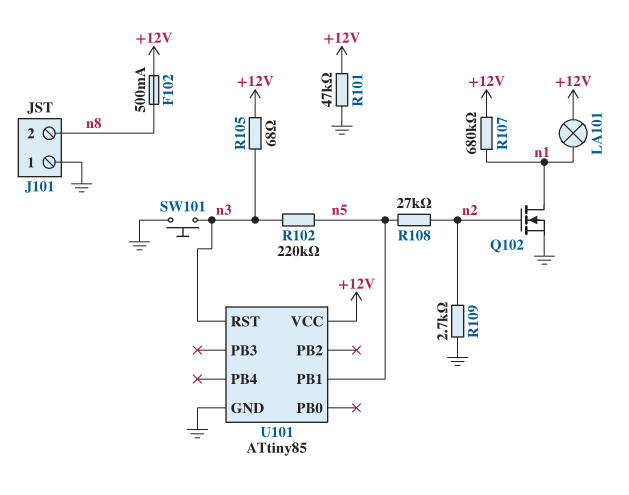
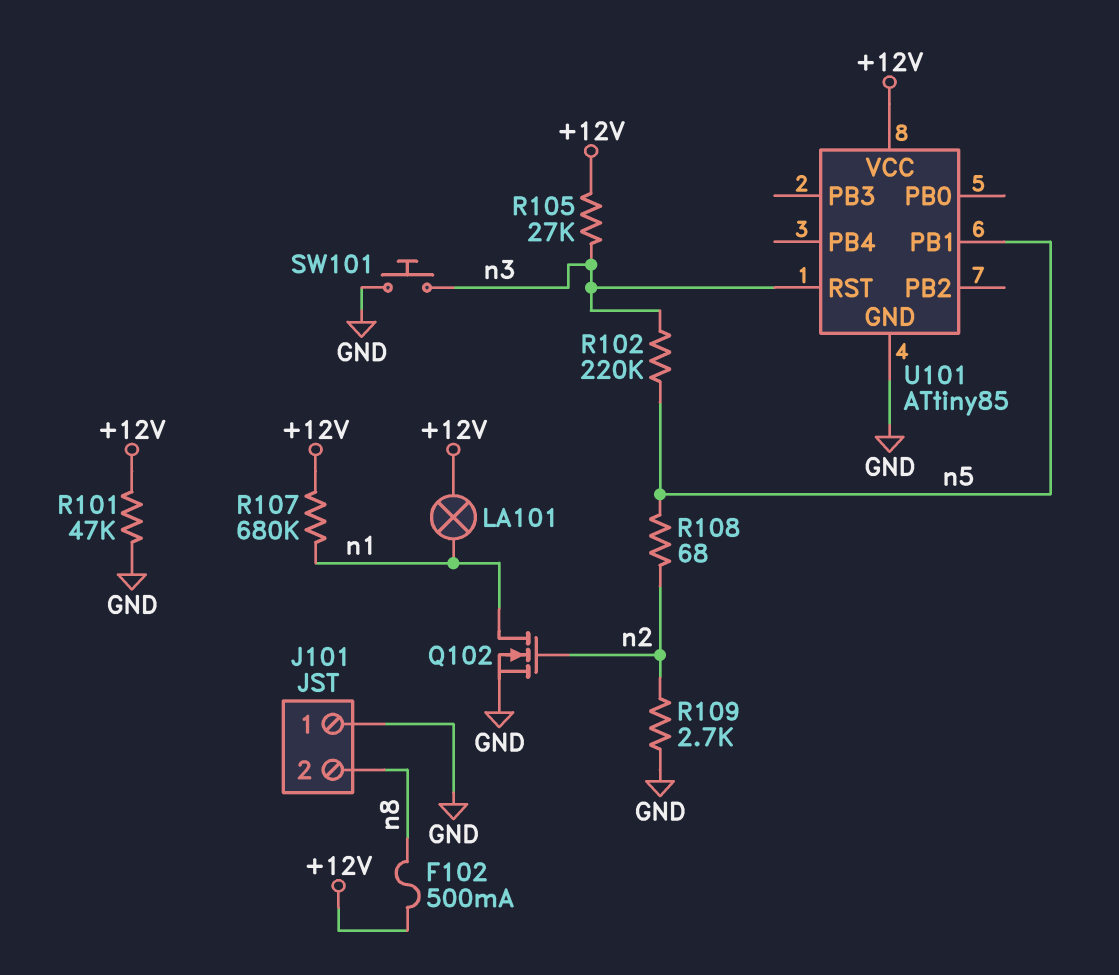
R105: 68 (+12V, n3) -> 27k (+12V, n3)
R108: 27k (n2, n5) -> 68 (n2, n5)

